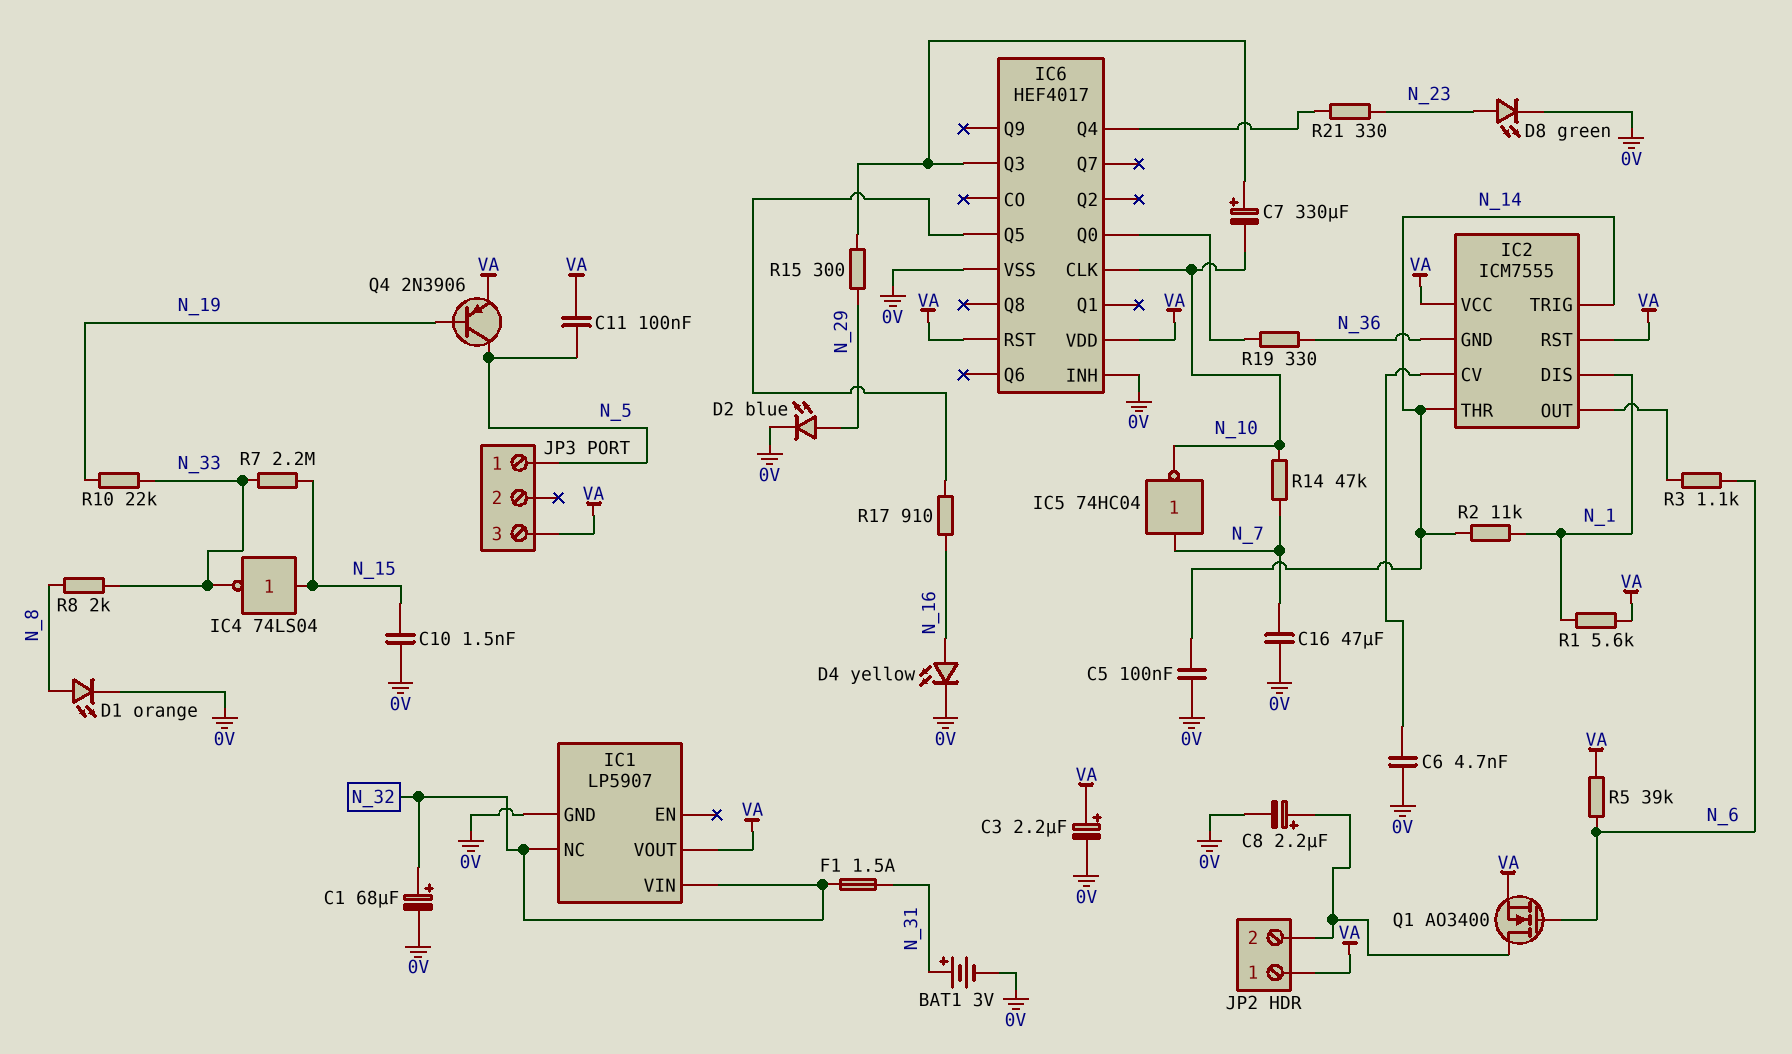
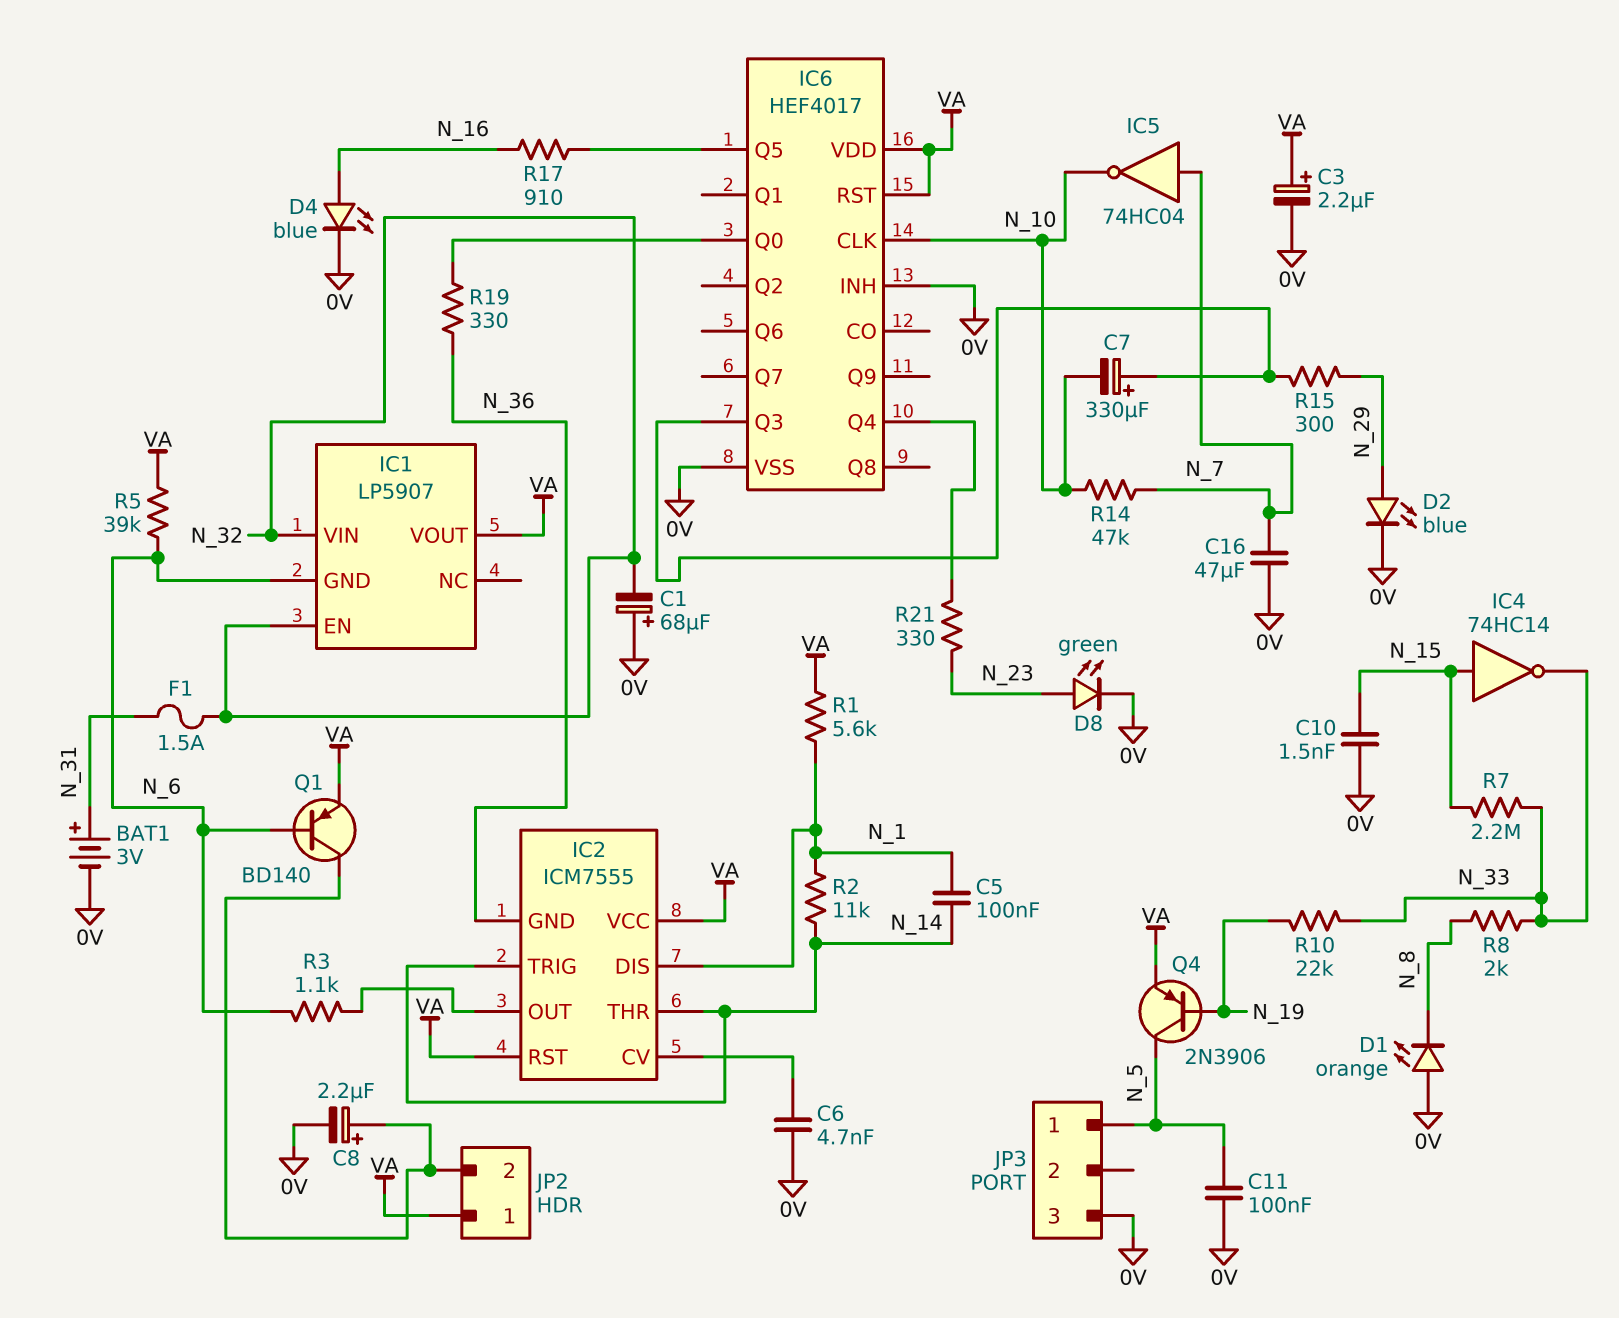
C1: 68uF (plus N_32, minus 0V) -> 68uF (plus 0V, minus N_32)
C5: 100nF (0V, N_14) -> 100nF (N_1, N_14)
C11: 100nF (N_5, VA) -> 100nF (0V, N_5)
D1: LED orange (A N_8, K 0V) -> LED orange (A 0V, K N_8)
D4: LED yellow (A N_16, K 0V) -> LED blue (A N_16, K 0V)
IC1 pin EN: none -> N_32
IC1 pin GND: 0V -> N_6
IC1 pin NC: N_32 -> none
IC4: NOT 74LS04 (in N_15, out N_33) -> NOT 74HC14 (in N_15, out N_33)
JP3 pin 3: VA -> 0V
Q1: NMOS AO3400 (G N_6, D JP2/2, S VA) -> PNP BD140 (B N_6, C JP2/2, E VA)

